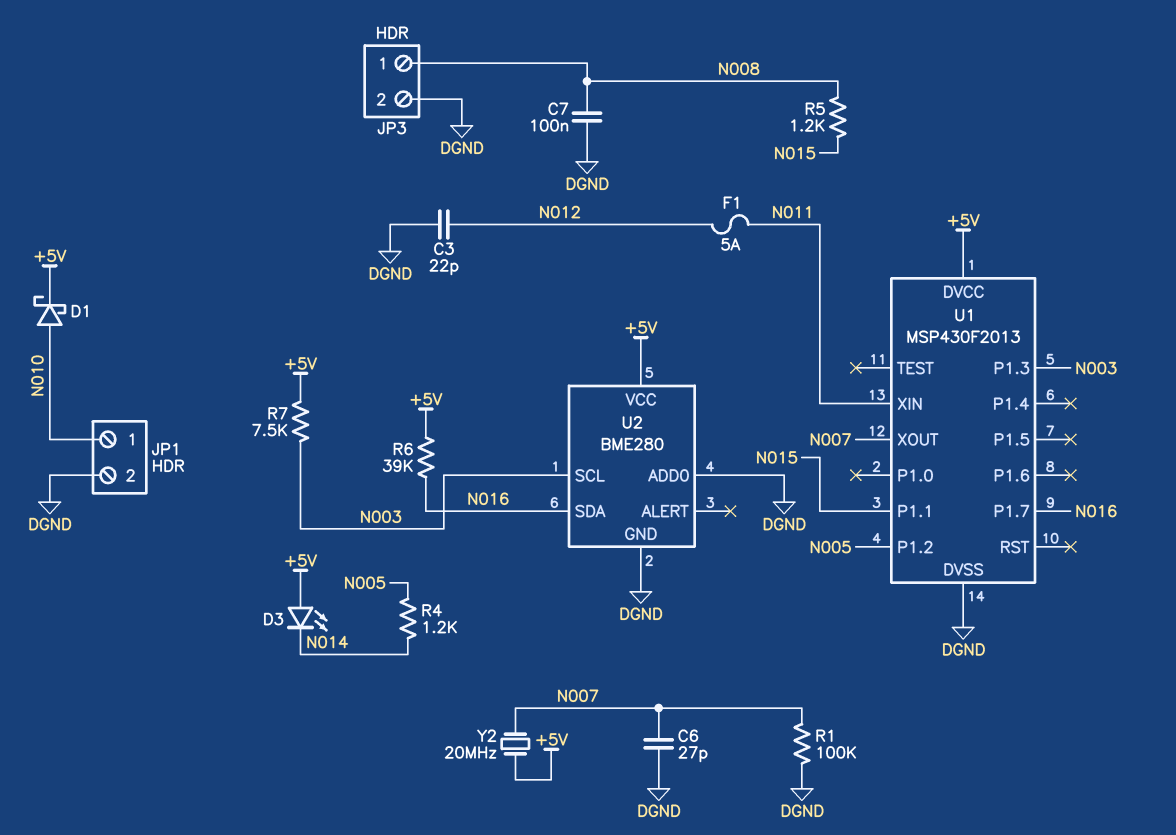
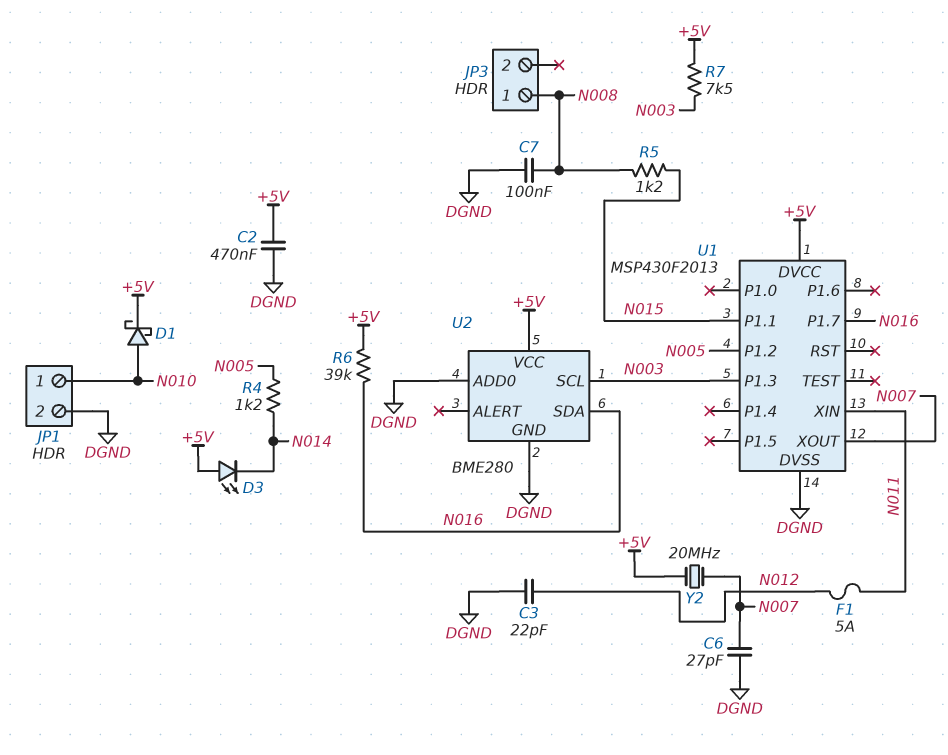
C2: none -> 470nF (+5V, DGND)
JP3 pin 2: DGND -> none
R1: 100k (DGND, N007) -> none

